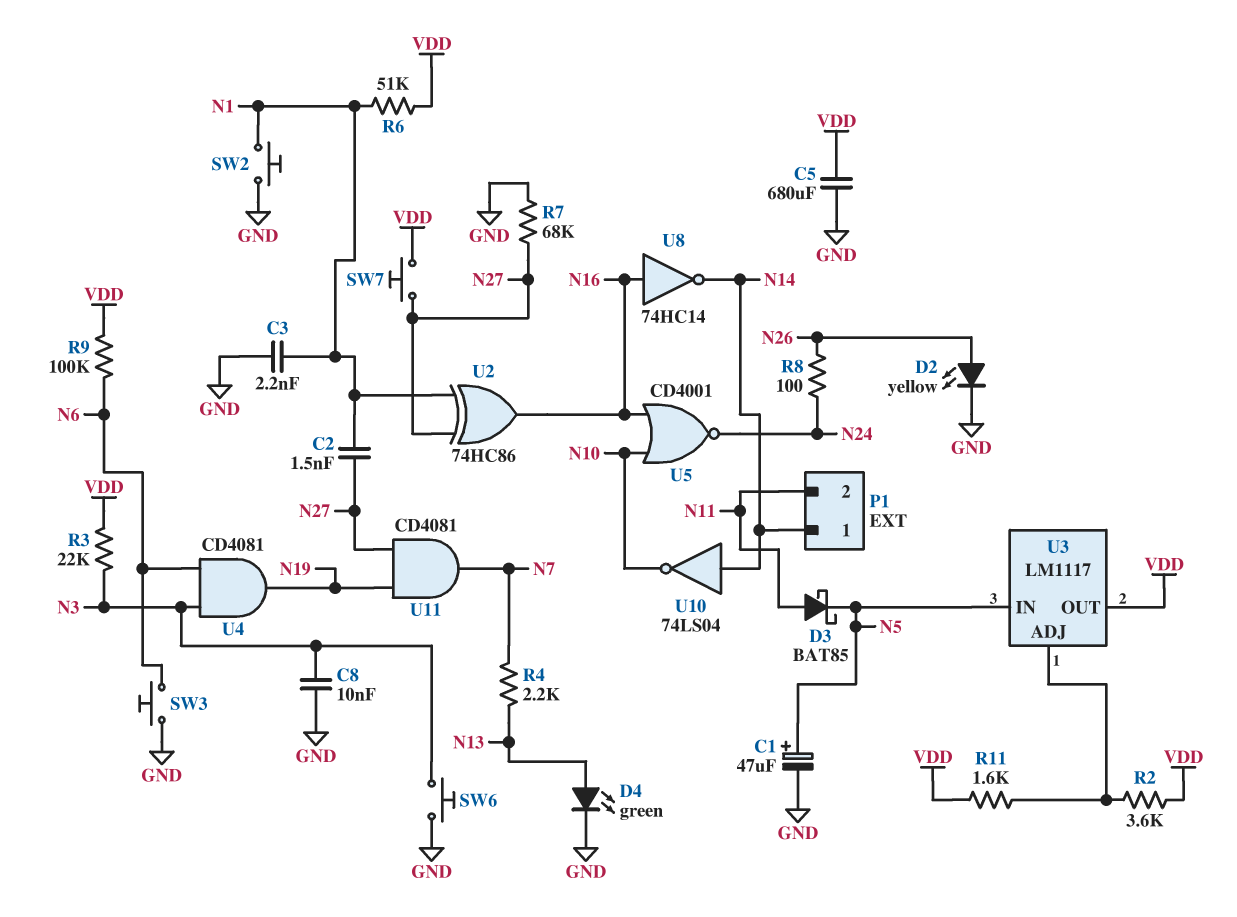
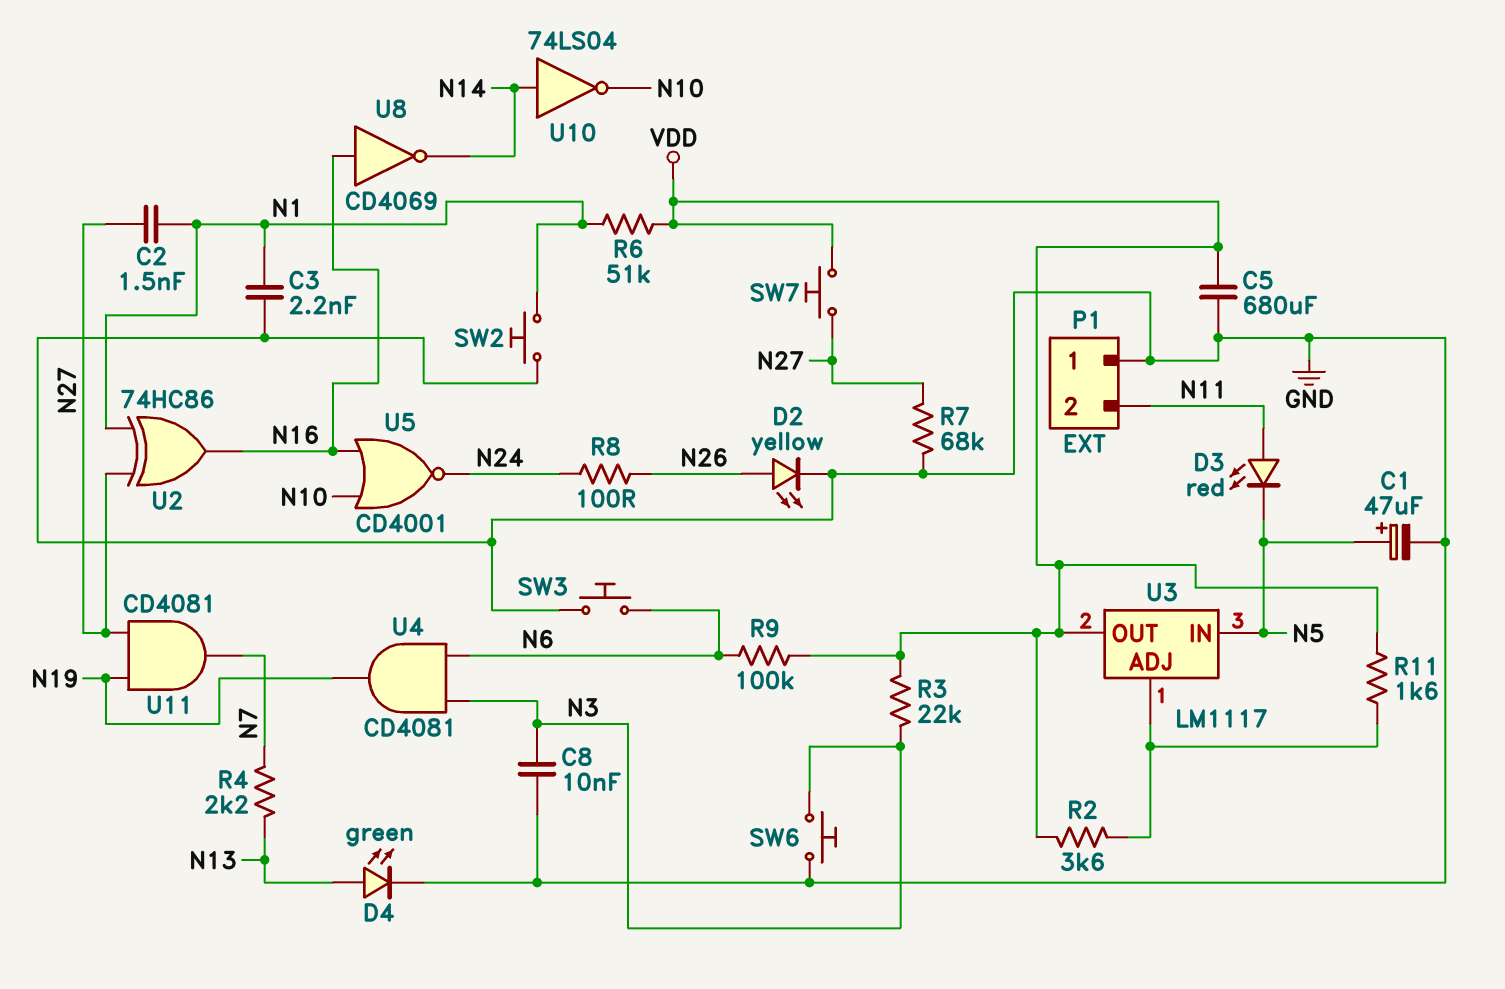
D3: schottky BAT85 (A N11, K N5) -> LED red (A N11, K N5)
P1 pin 1: N14 -> GND
U8: NOT 74HC14 (in N16, out N14) -> NOT CD4069 (in N16, out N14)

